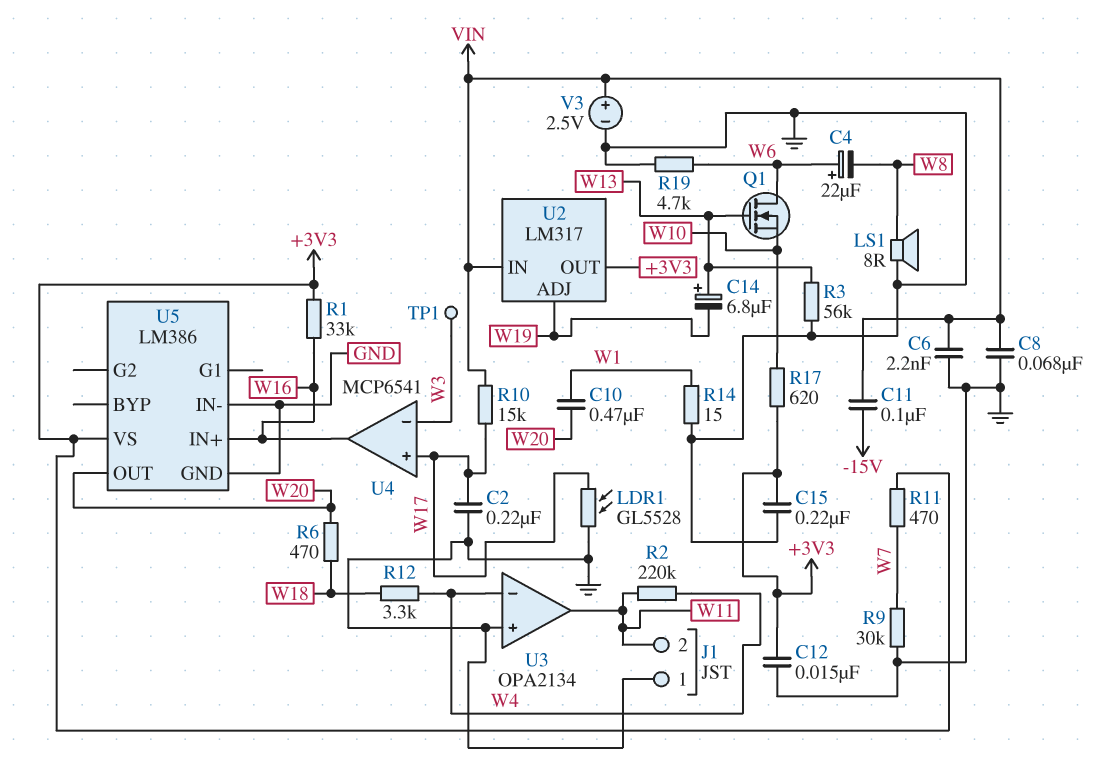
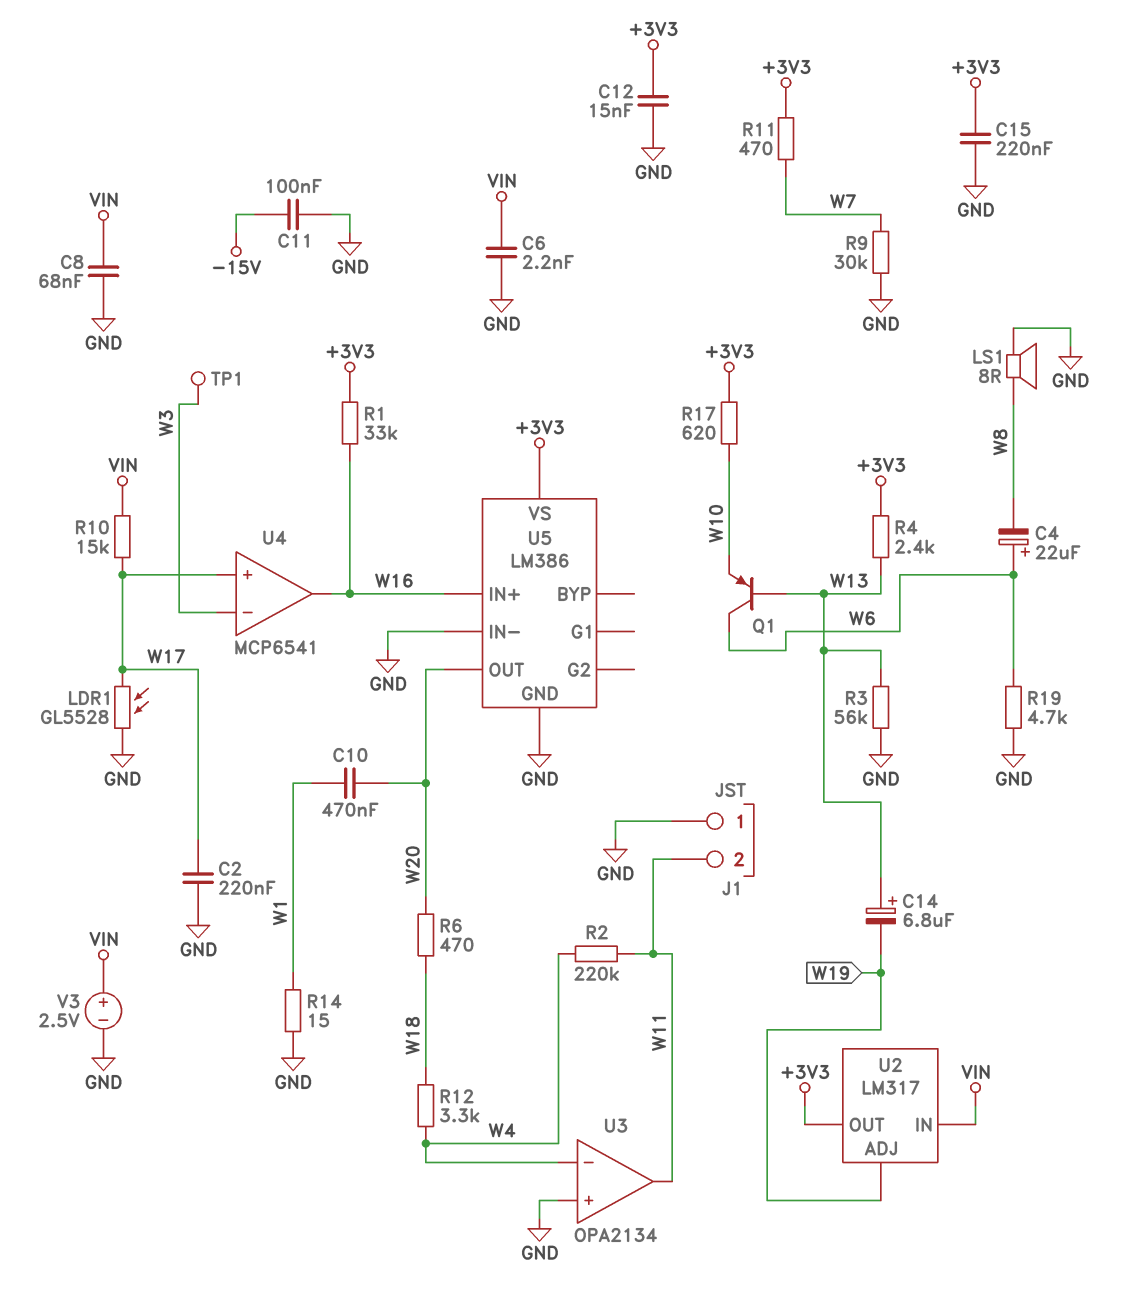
C11: 100nF (-15V, VIN) -> 100nF (-15V, GND)
Q1: NMOS (G W13, D W6, S W10) -> PNP (B W13, C W6, E W10)
R4: none -> 2.4k (+3V3, W13)

